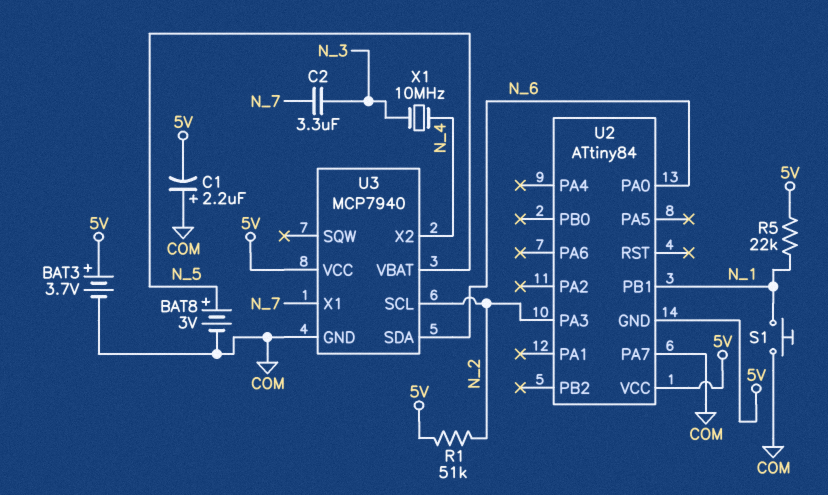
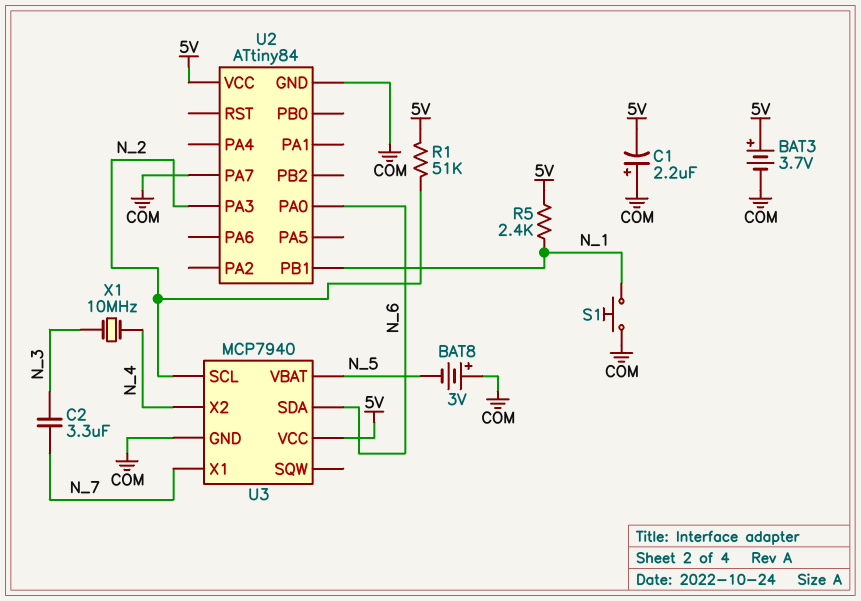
BAT8: 3V (plus N_5, minus COM) -> 3V (plus COM, minus N_5)
R5: 22k (5V, N_1) -> 2.4k (5V, N_1)
U2 pin GND: 5V -> COM

